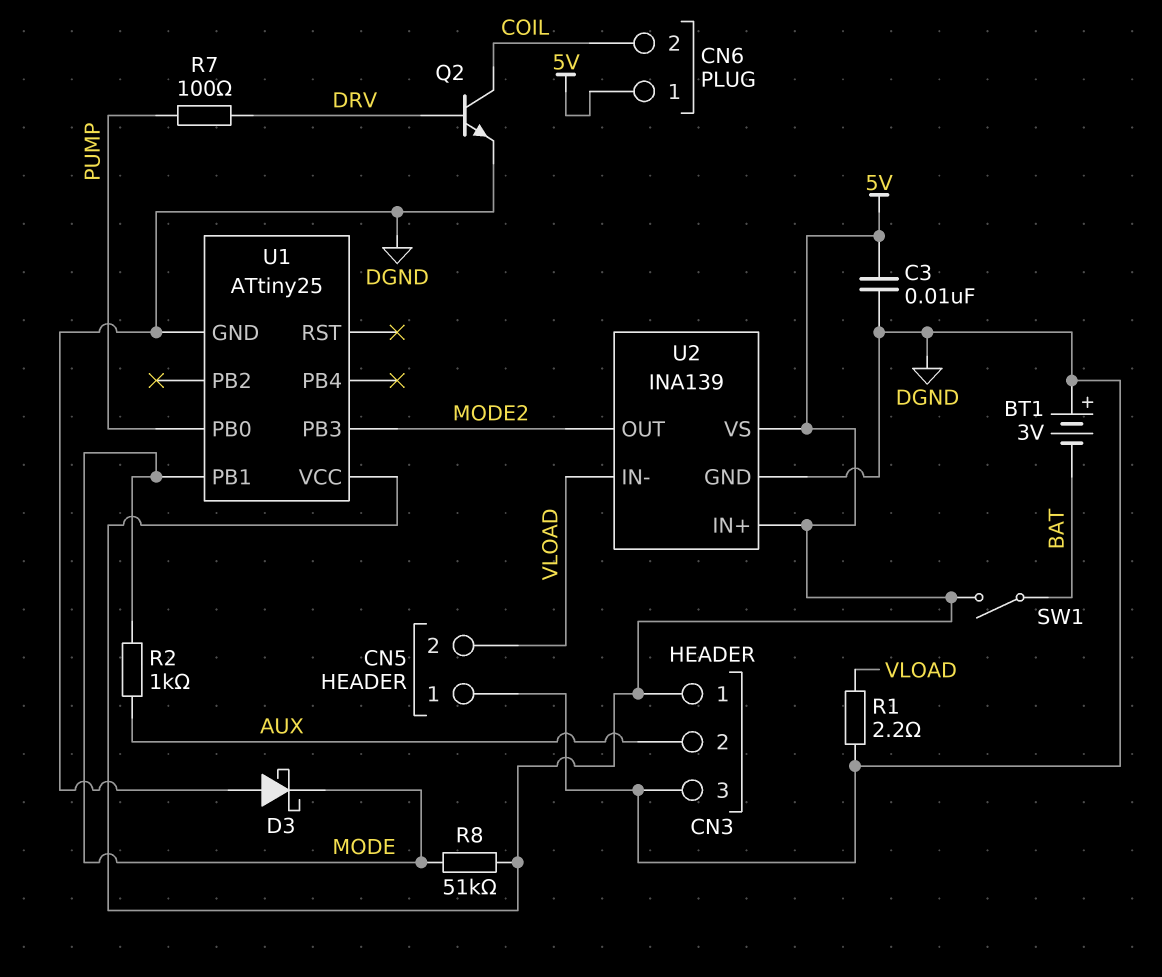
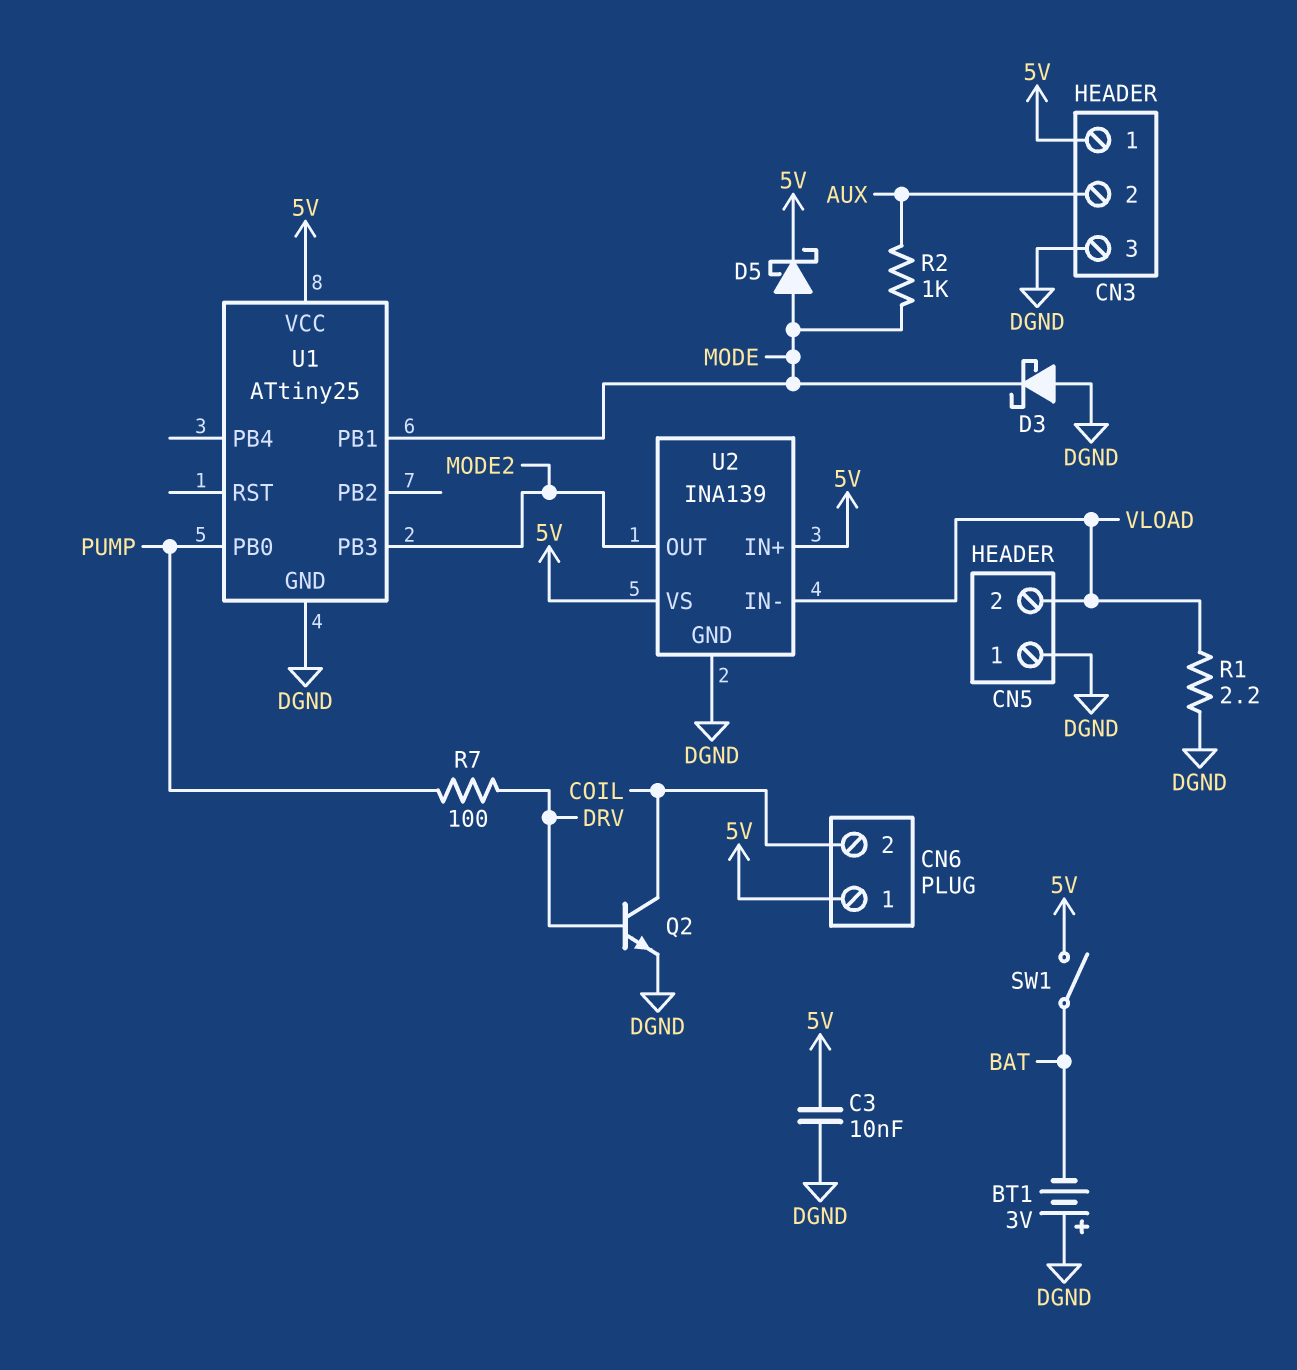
D5: none -> schottky (A MODE, K 5V)
R8: 51k (5V, MODE) -> none

